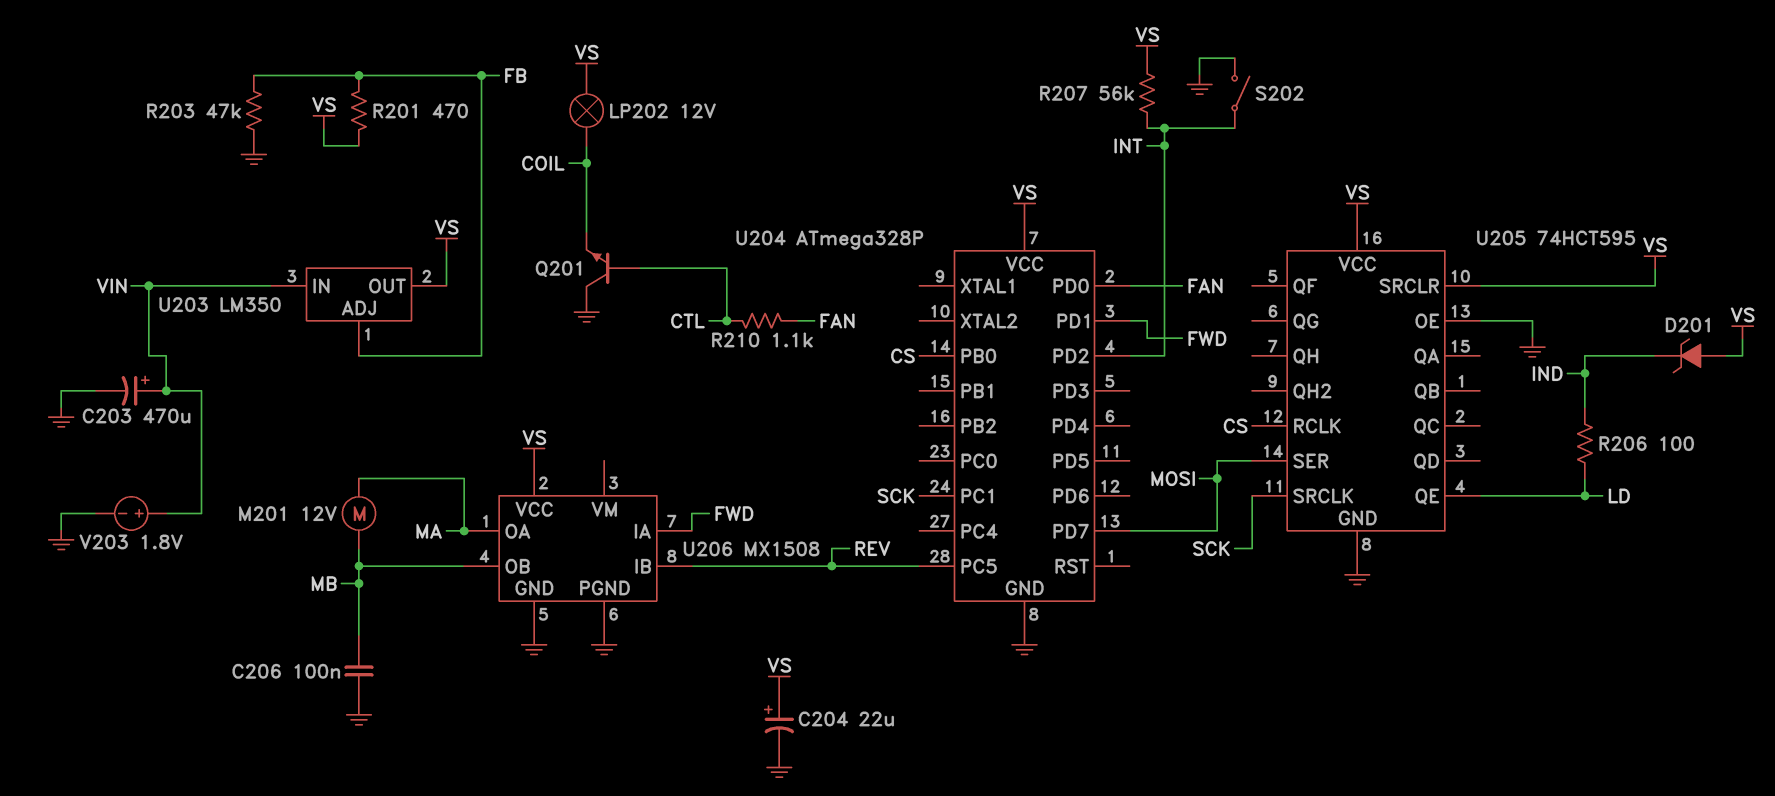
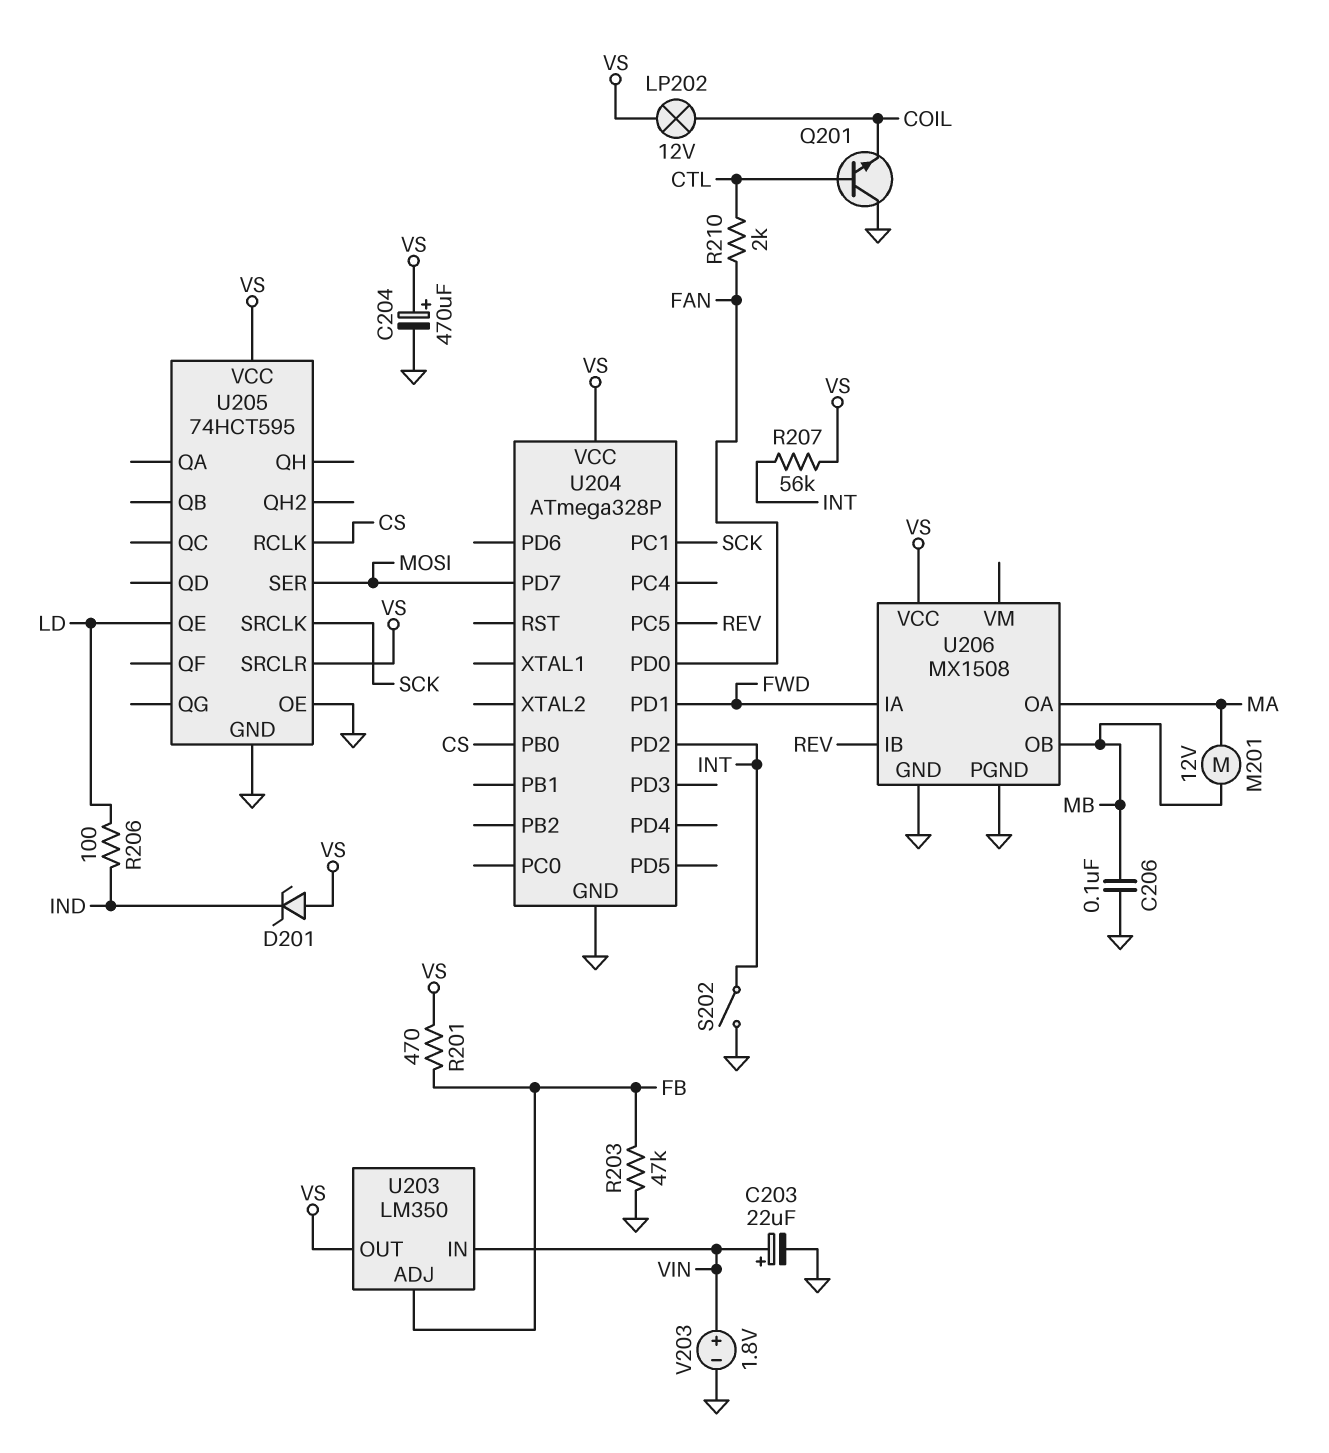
C203: 470uF (plus VIN, minus GND) -> 22uF (plus VIN, minus GND)
C204: 22uF (plus VS, minus GND) -> 470uF (plus VS, minus GND)
R210: 1.1k (CTL, FAN) -> 2k (CTL, FAN)

